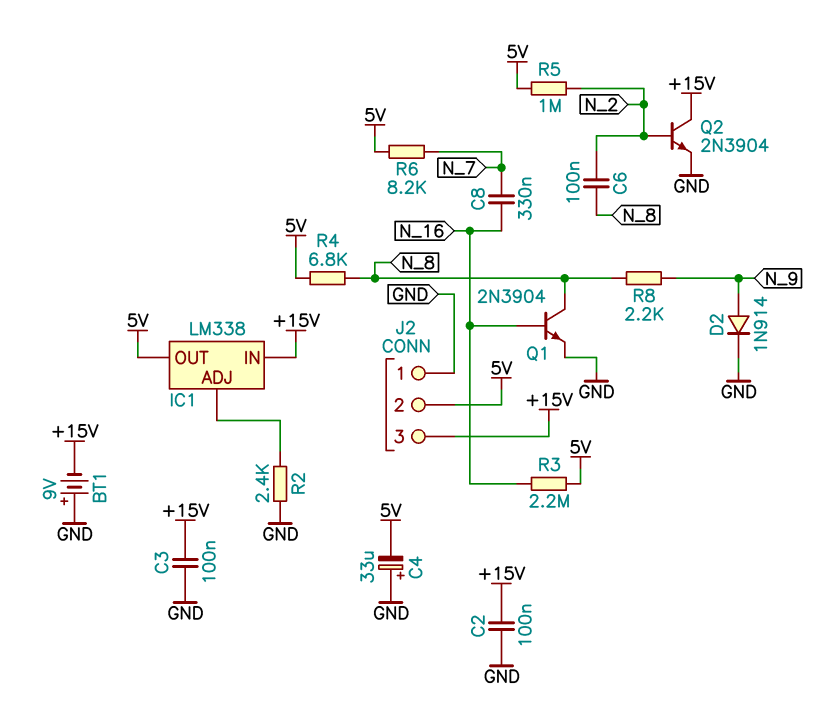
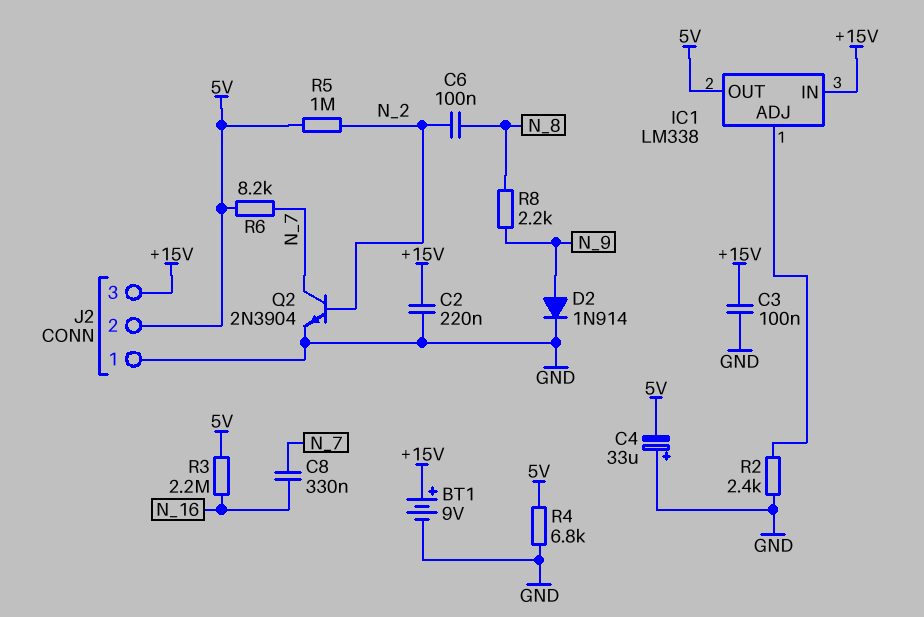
BT1: 9V (plus GND, minus +15V) -> 9V (plus +15V, minus GND)
C2: 100nF (+15V, GND) -> 220nF (+15V, GND)
Q1: NPN 2N3904 (B N_16, C N_8, E GND) -> none
Q2: NPN 2N3904 (B N_2, C +15V, E GND) -> NPN 2N3904 (B N_2, C N_7, E GND)
R4: 6.8k (5V, N_8) -> 6.8k (5V, GND)

